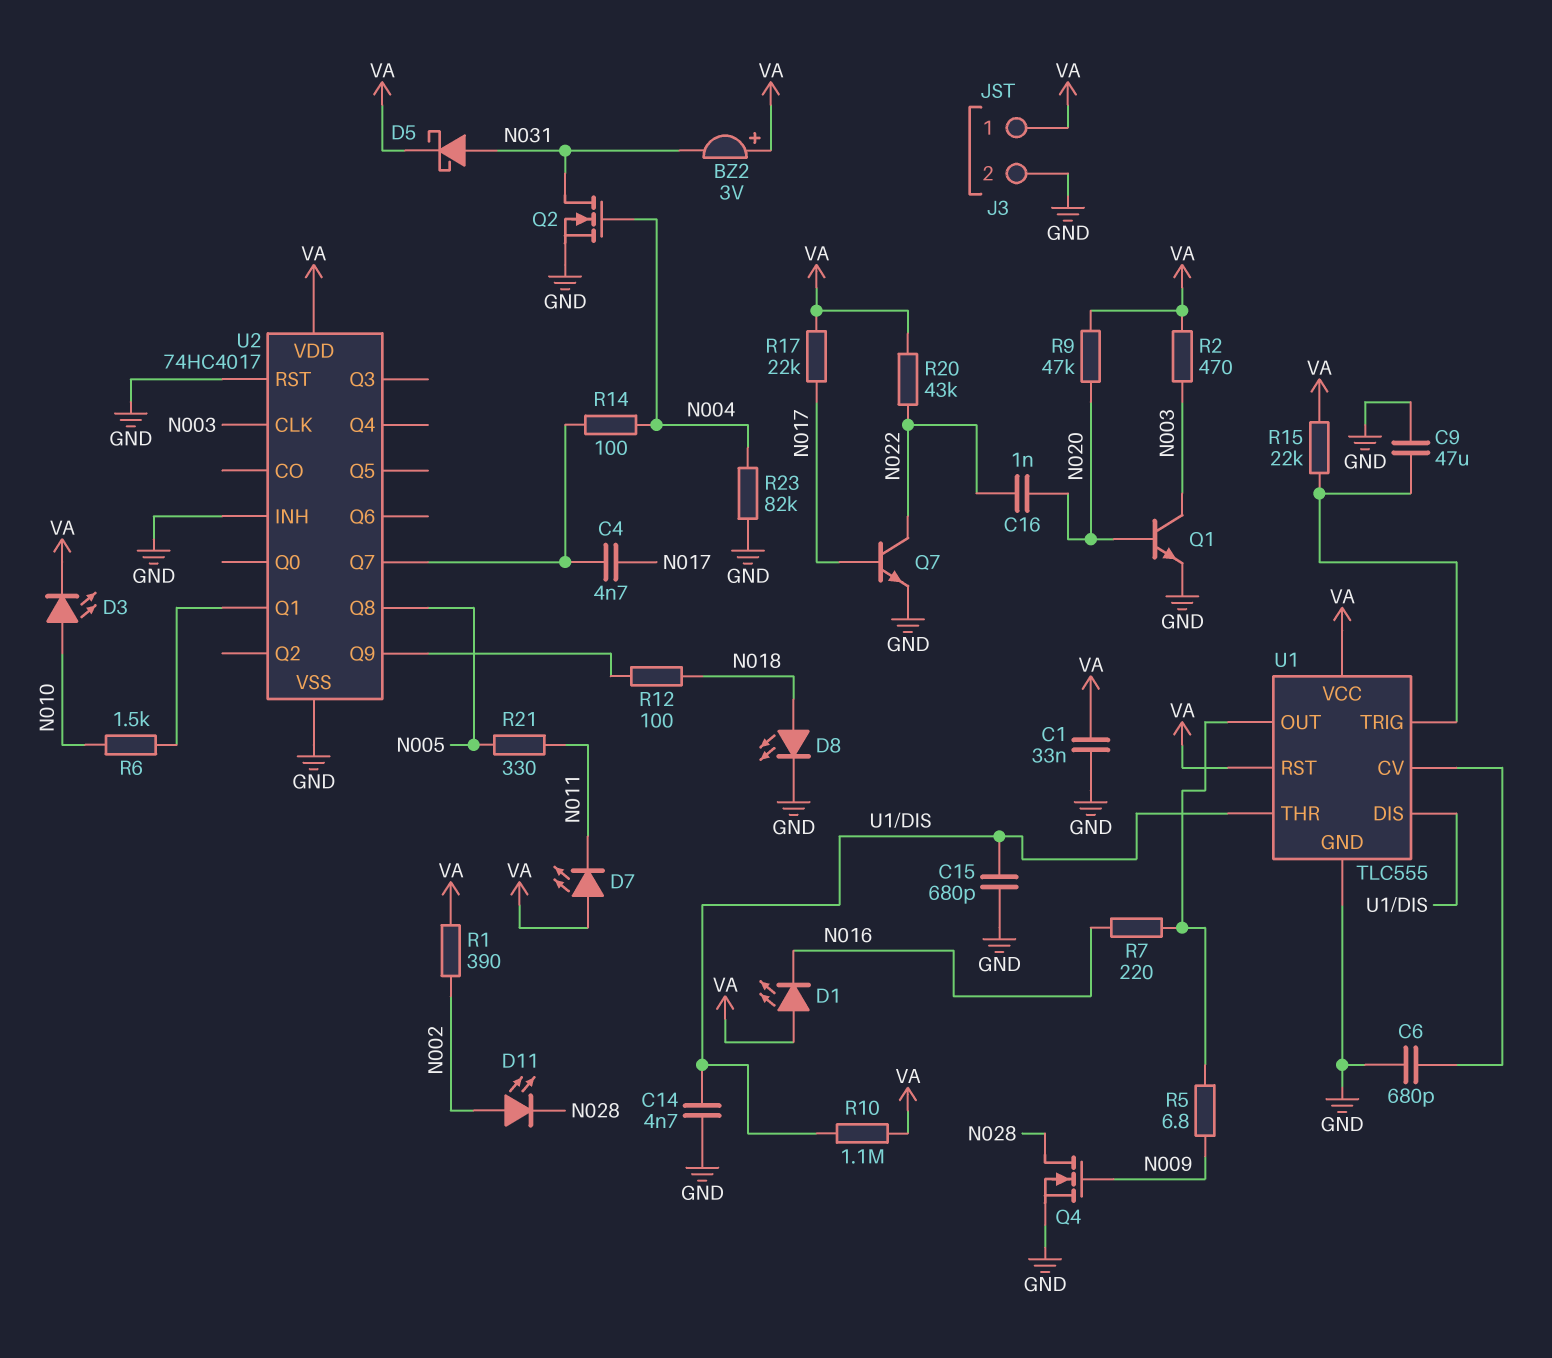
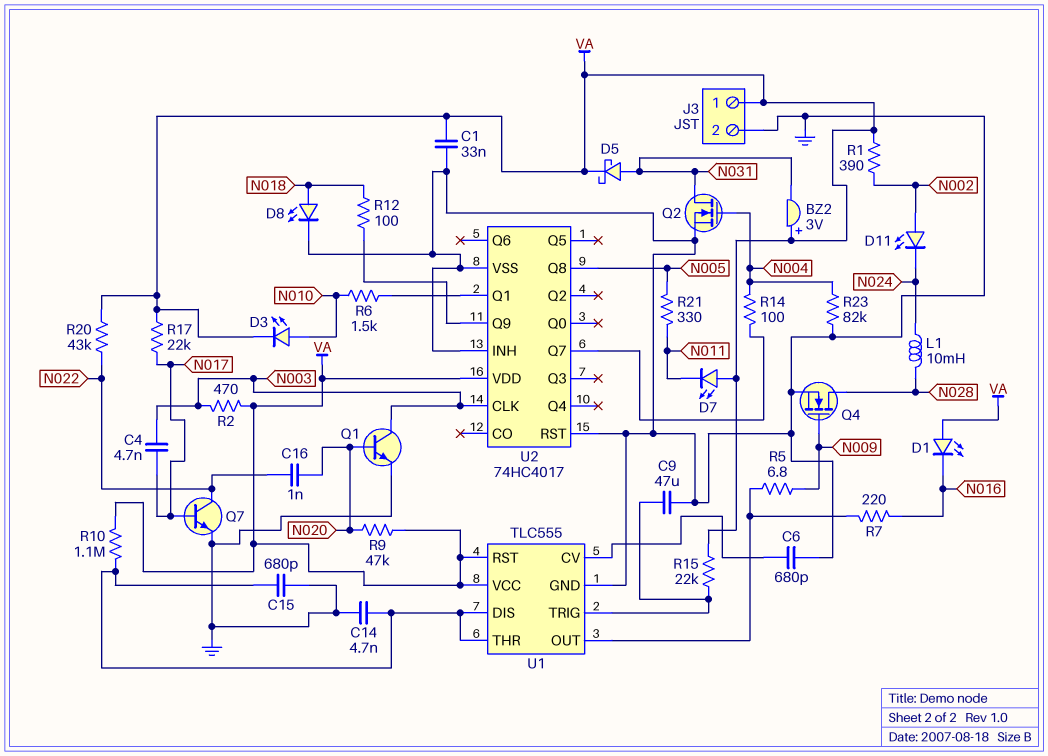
C4: 4.7nF (N017, U2/Q7) -> 4.7nF (N003, N017)
D11: LED (A N002, K N028) -> LED (A N002, K N024)
L1: none -> 10mH (N024, N028)

